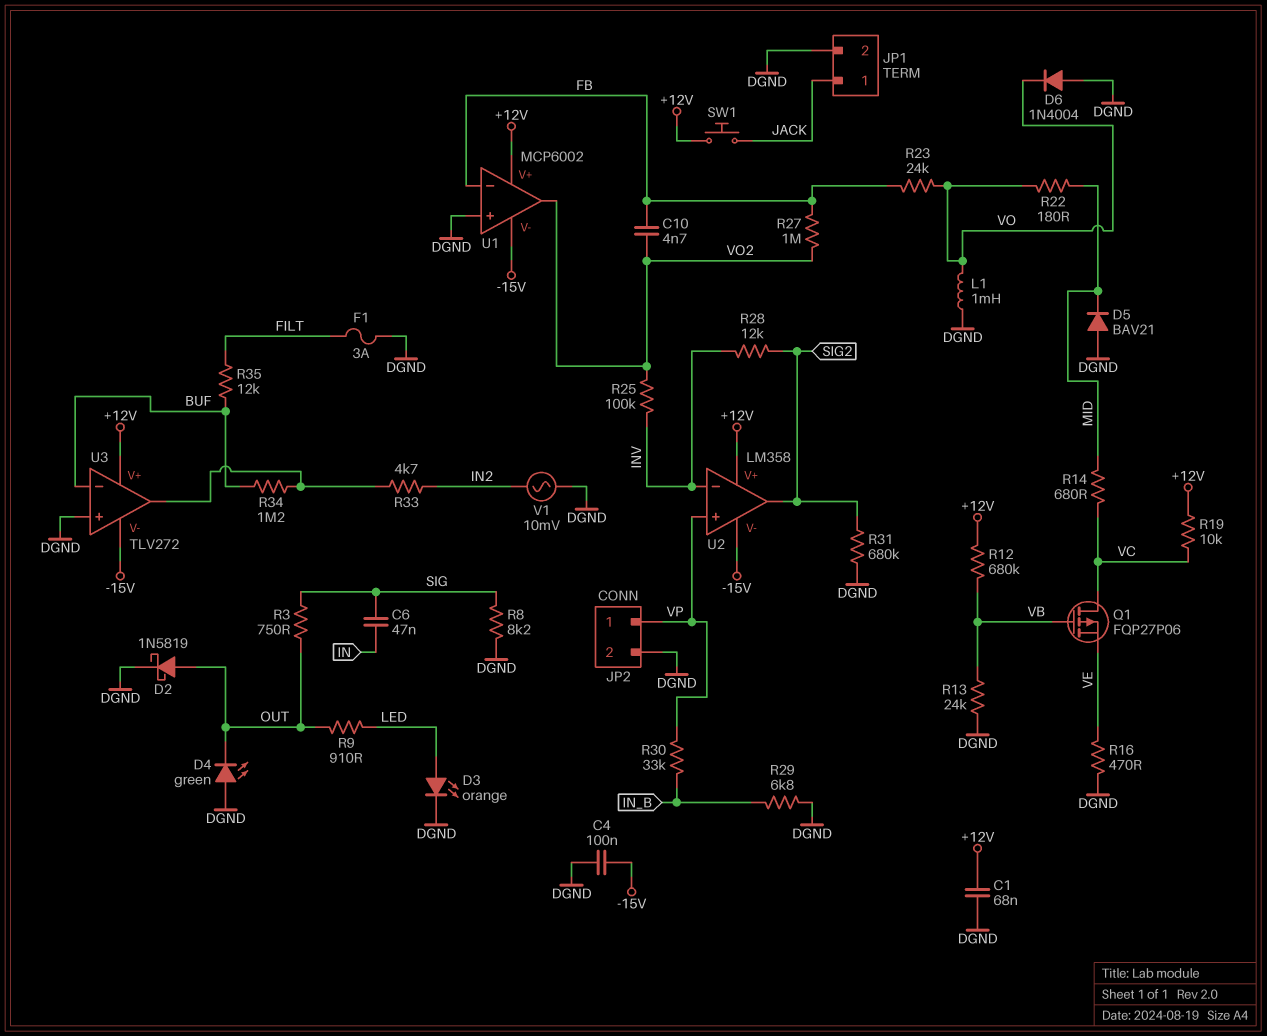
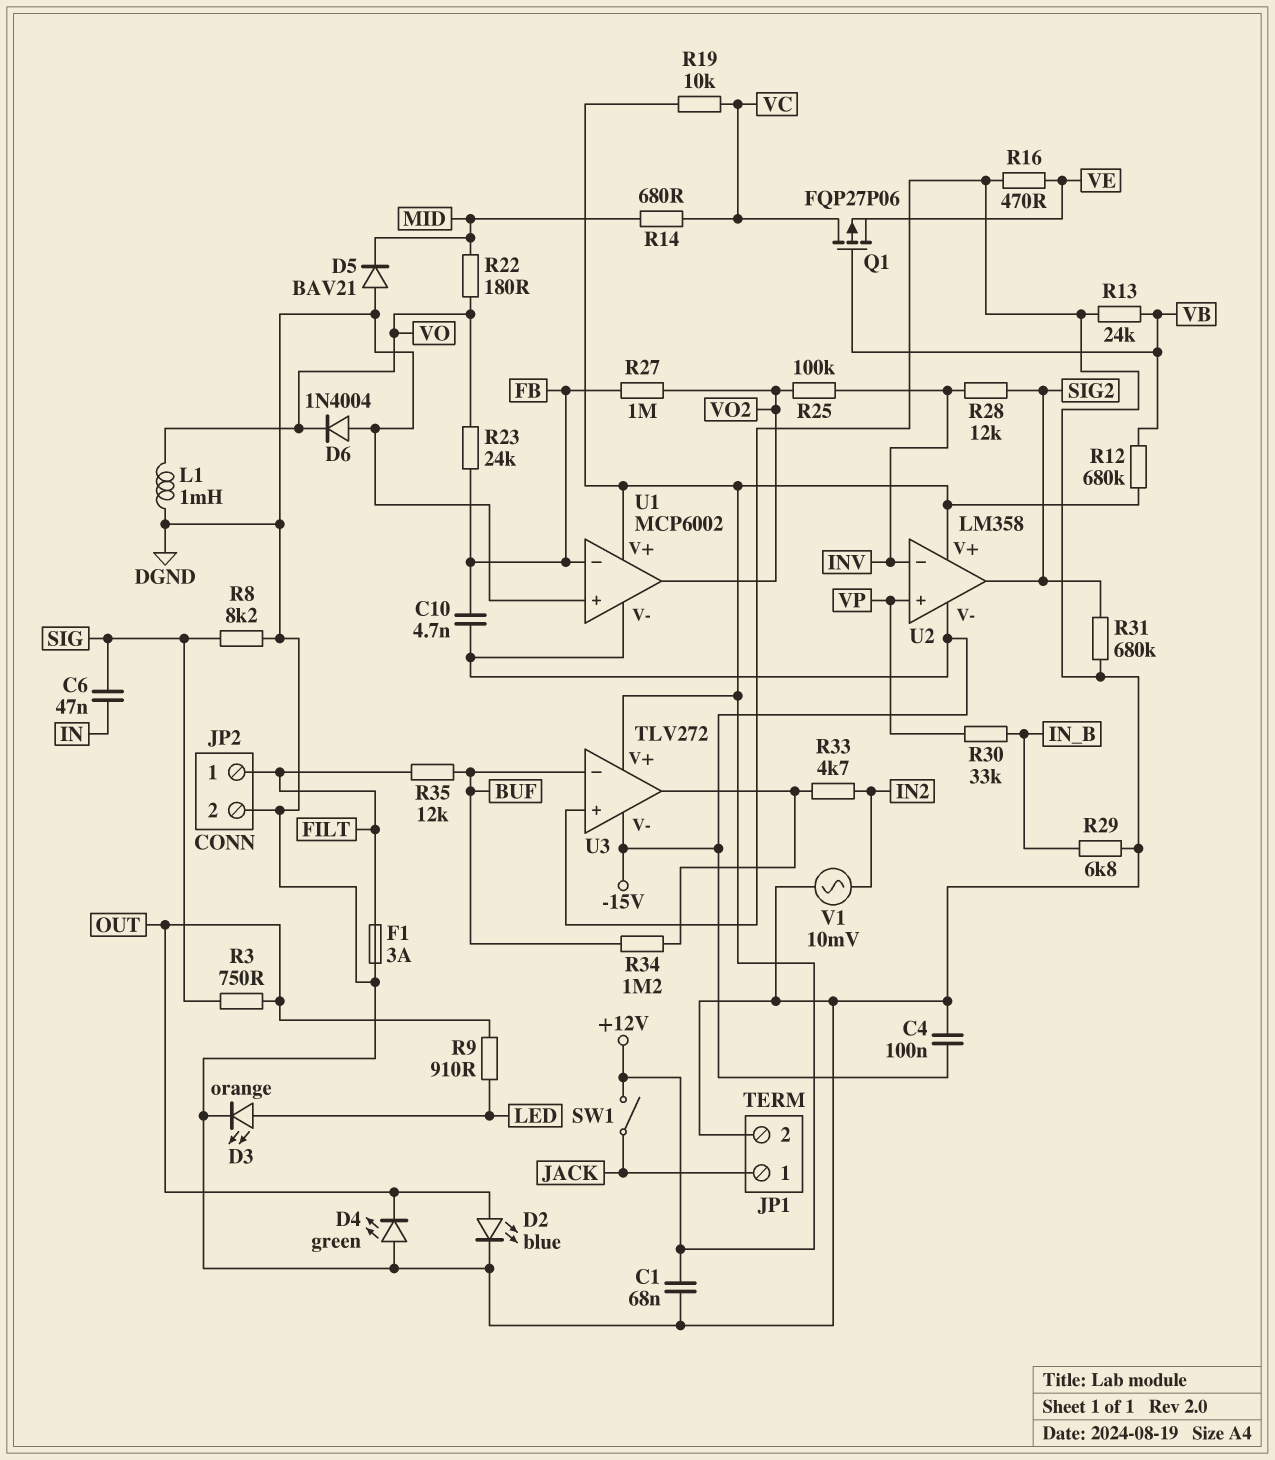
C10: 4.7nF (FB, VO2) -> 4.7nF (-15V, FB)
D2: schottky 1N5819 (A OUT, K DGND) -> LED blue (A OUT, K DGND)
JP2 pin 1: VP -> FILT
SW1: button (+12V, JACK) -> switch (+12V, JACK)

